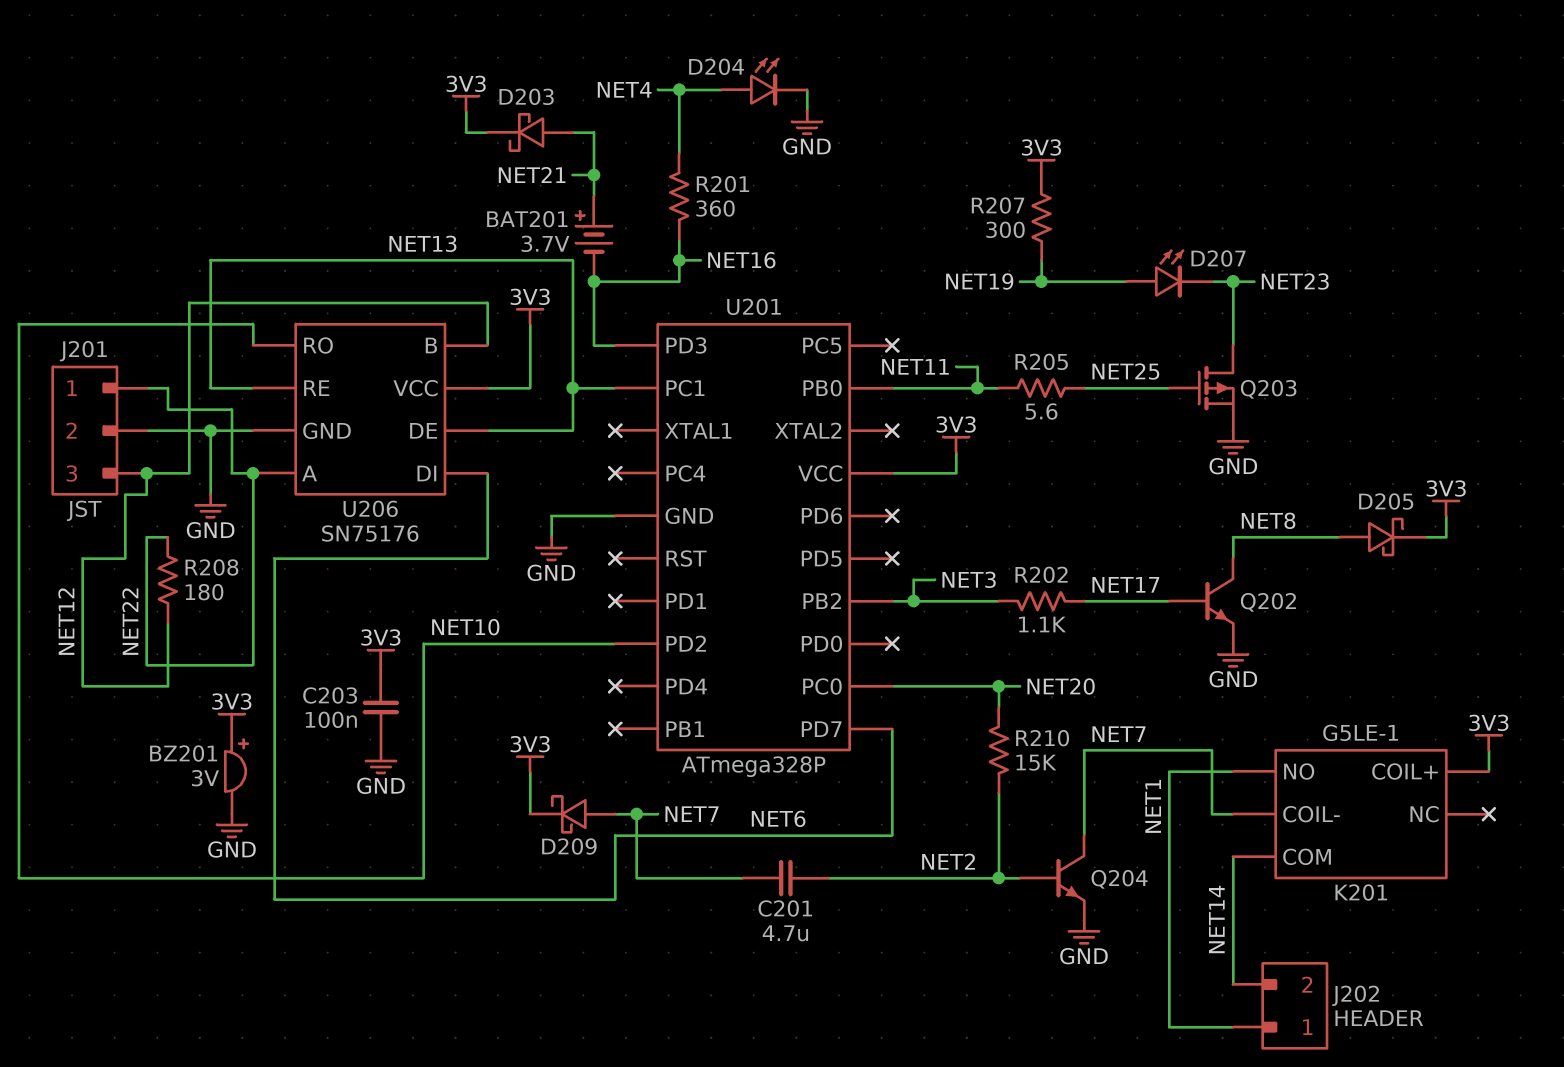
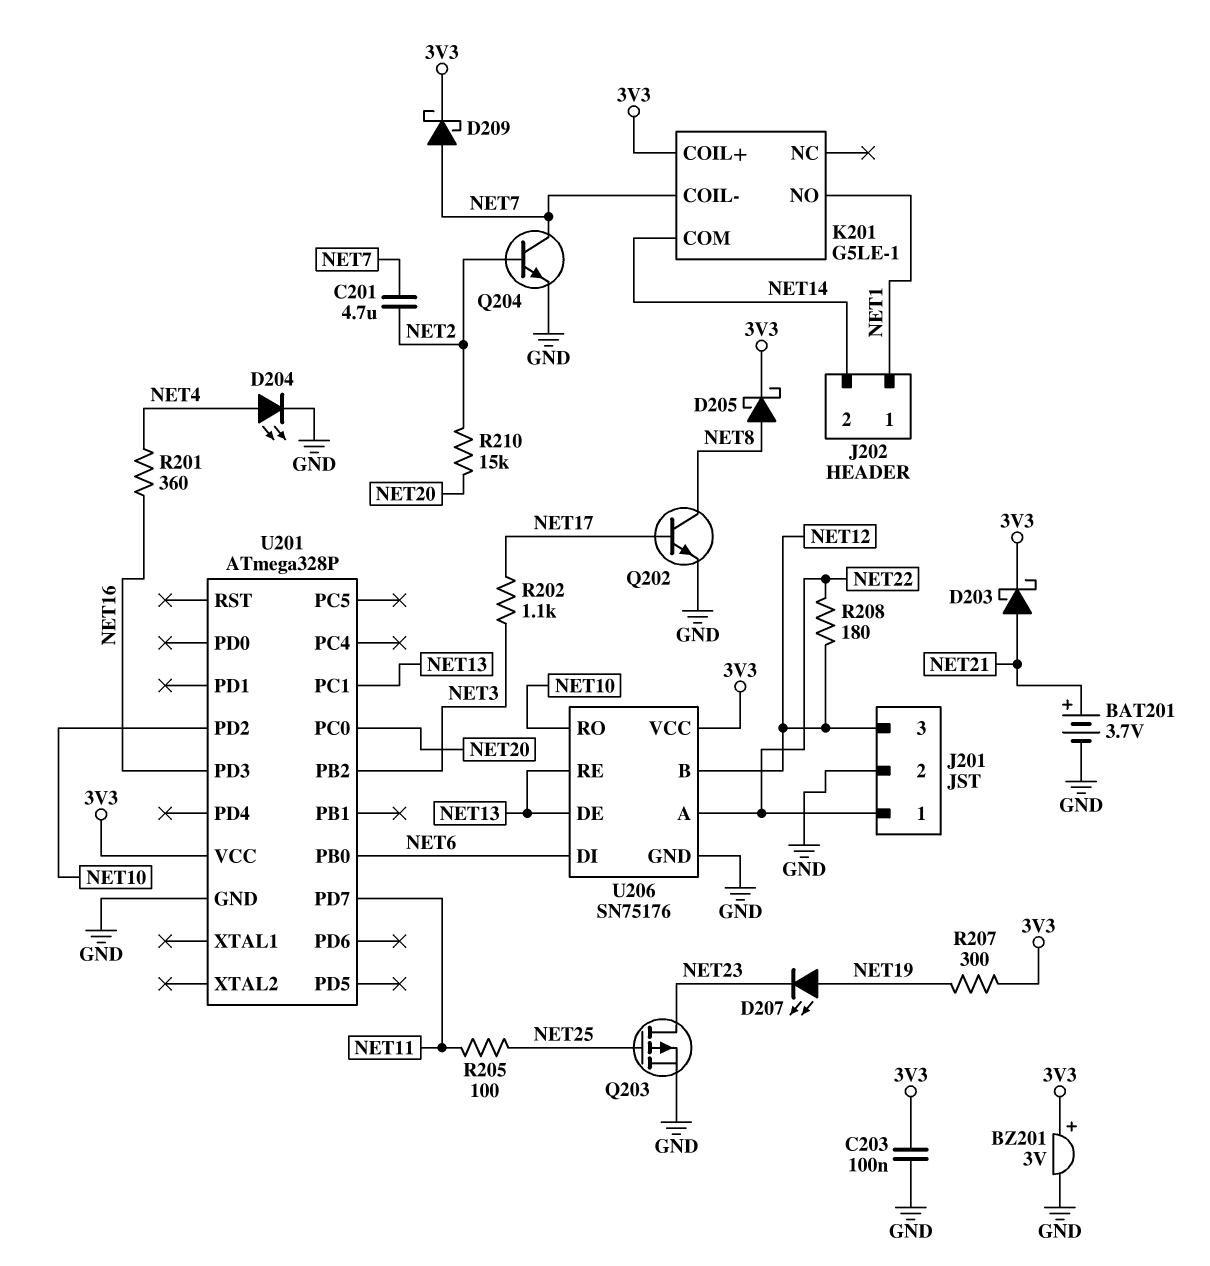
BAT201: 3.7V (plus NET21, minus NET16) -> 3.7V (plus NET21, minus GND)
R205: 5.6 (NET11, NET25) -> 100 (NET11, NET25)
U201 pin PB0: NET11 -> NET6
U201 pin PD7: NET6 -> NET11

